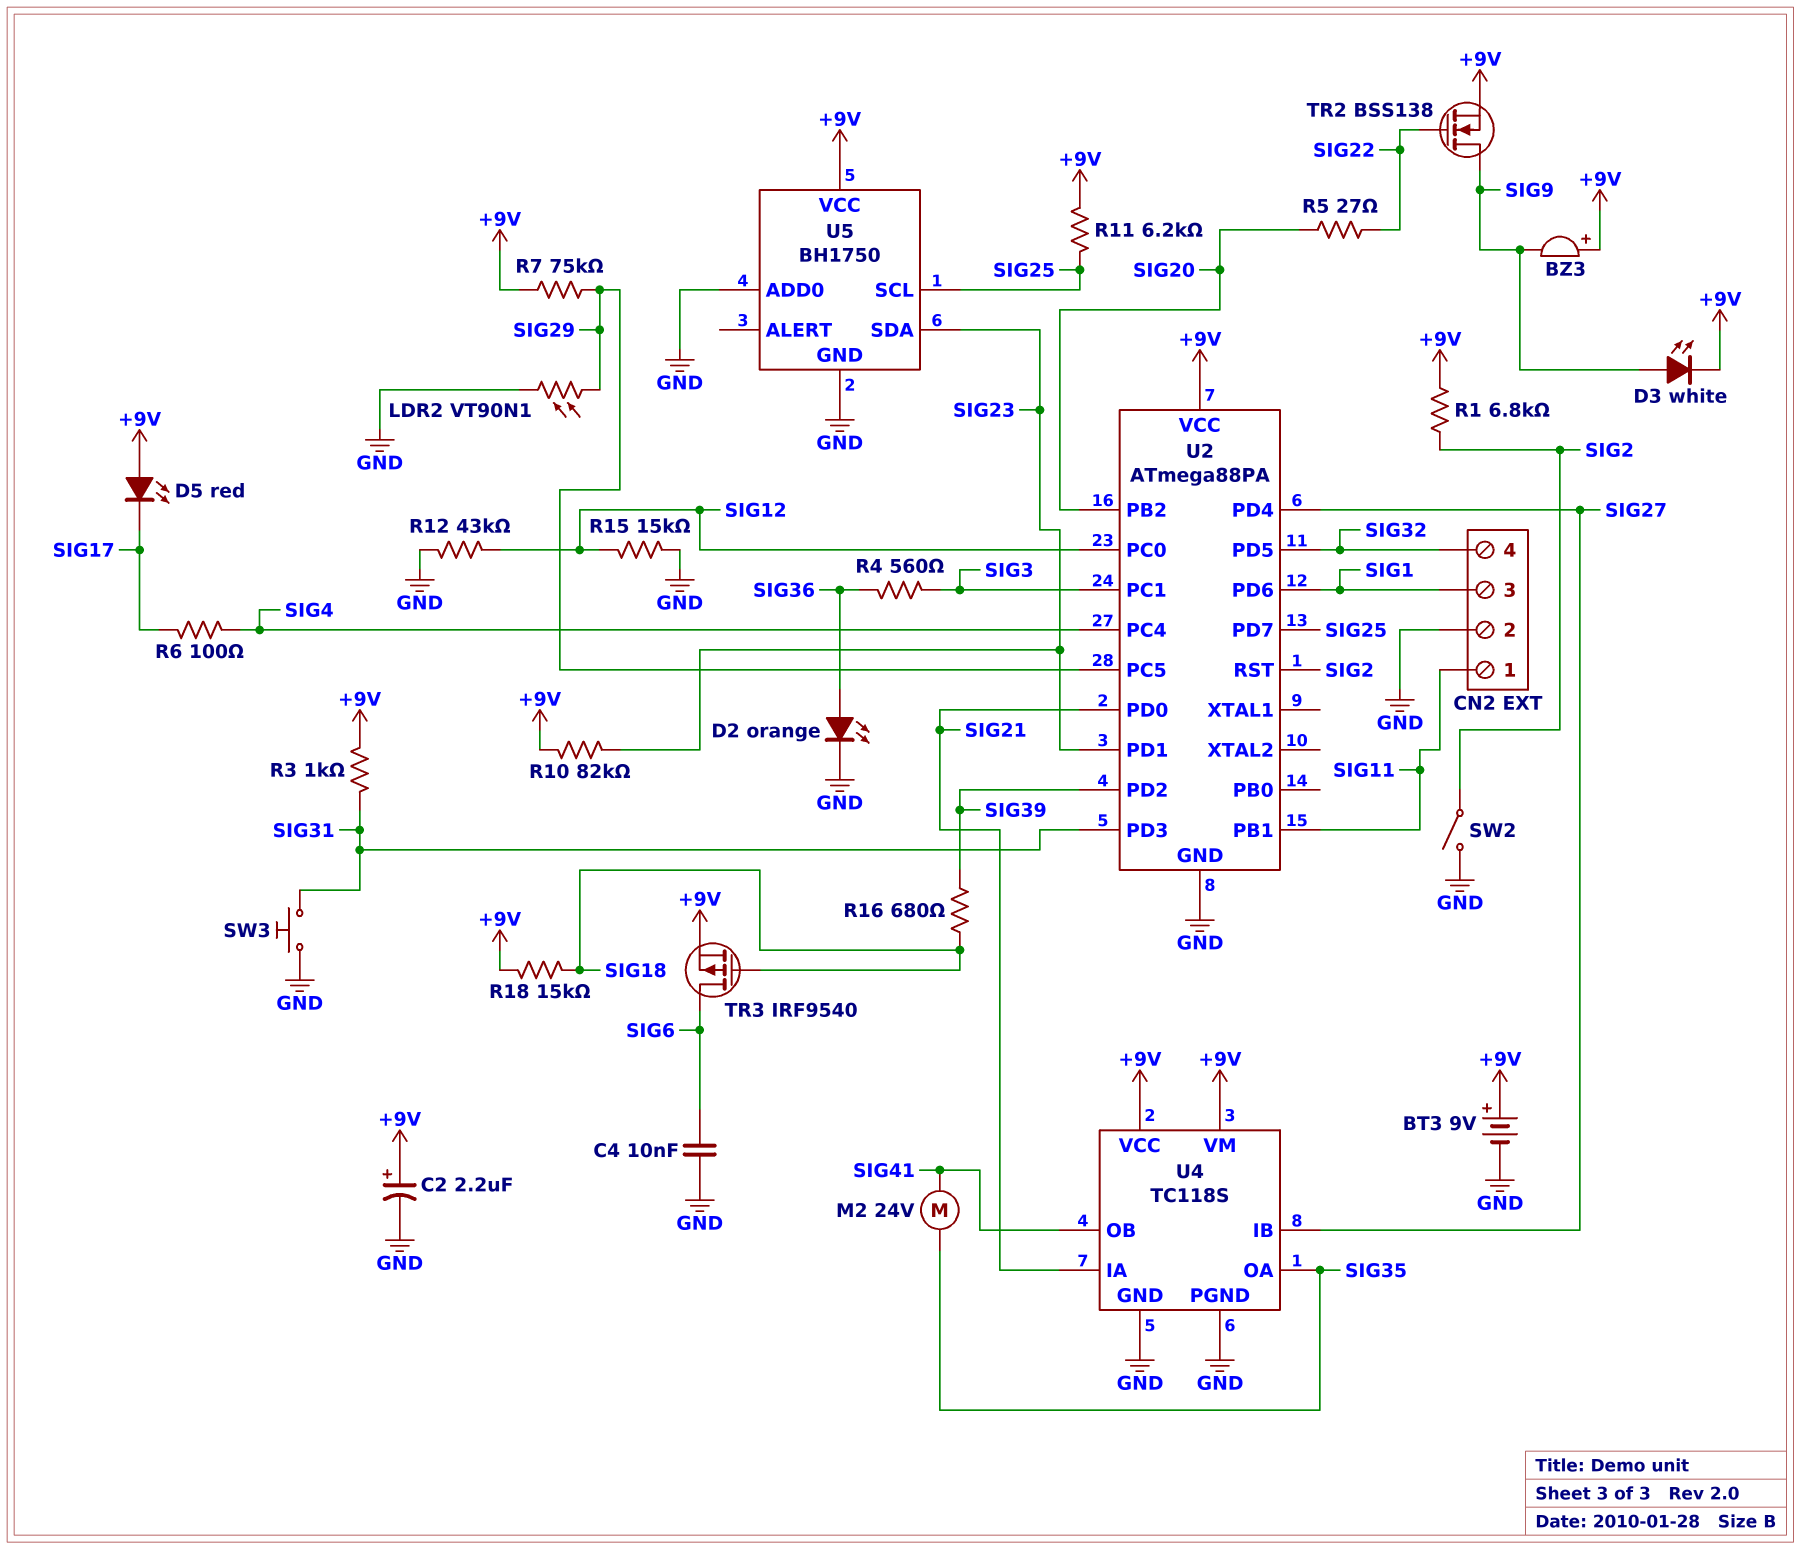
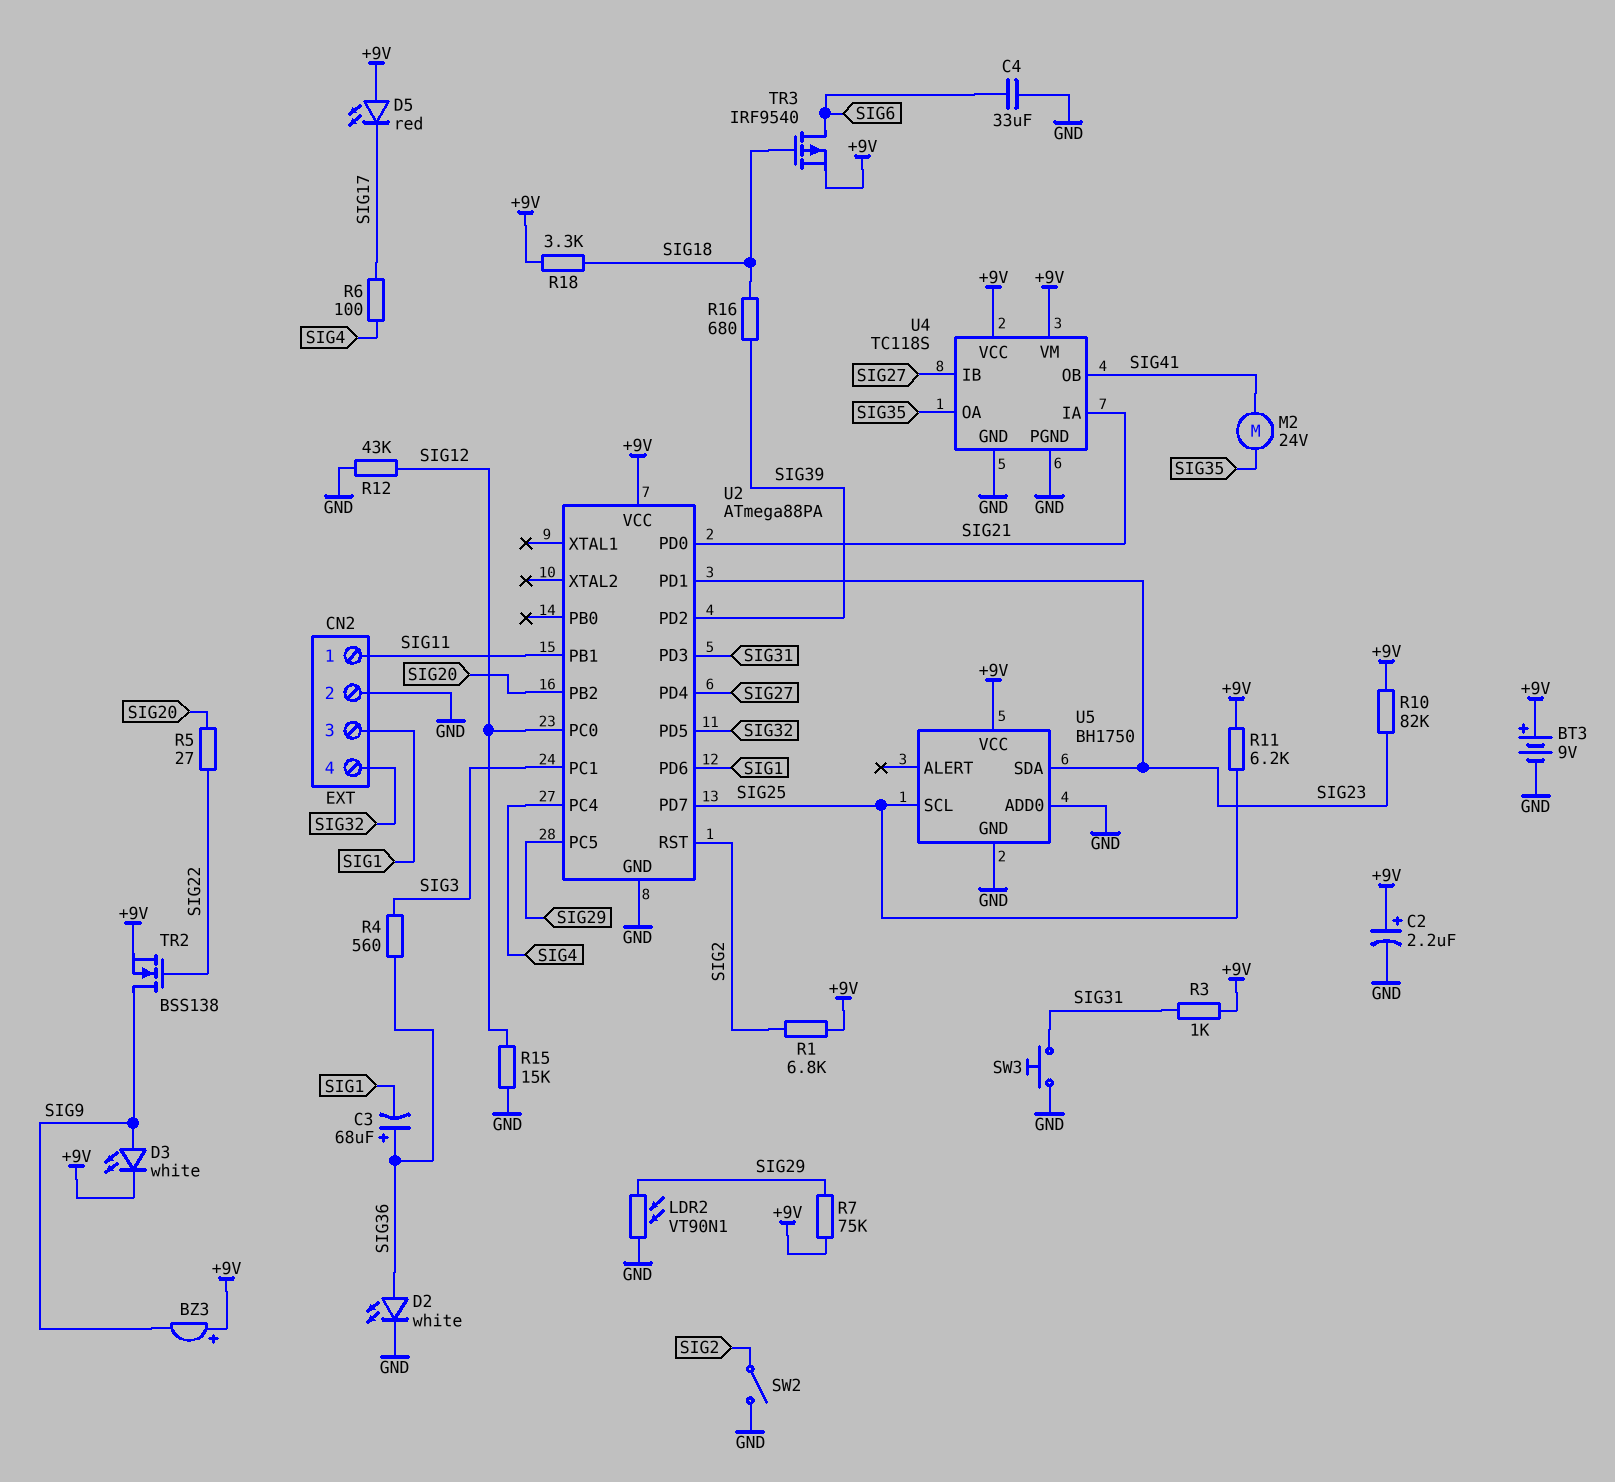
C3: none -> 68uF (plus SIG36, minus SIG1)
C4: 10nF (GND, SIG6) -> 33uF (GND, SIG6)
D2: LED orange (A SIG36, K GND) -> LED white (A SIG36, K GND)
R18: 15k (+9V, SIG18) -> 3.3k (+9V, SIG18)

